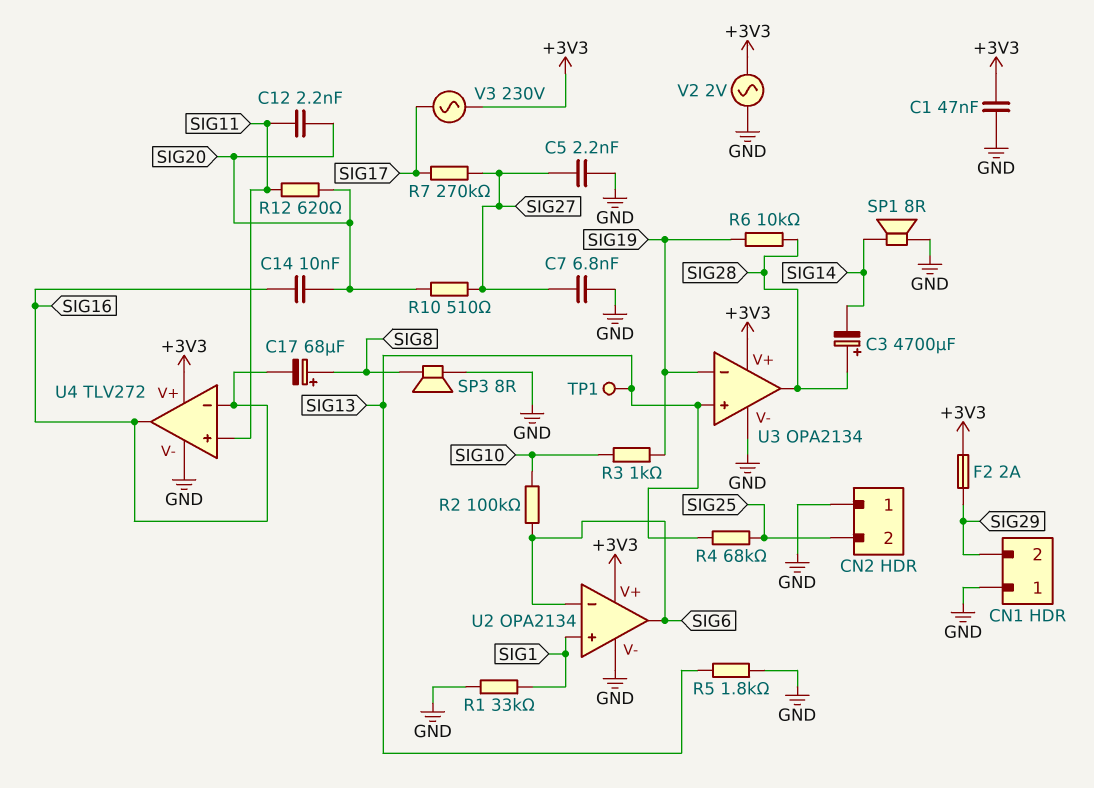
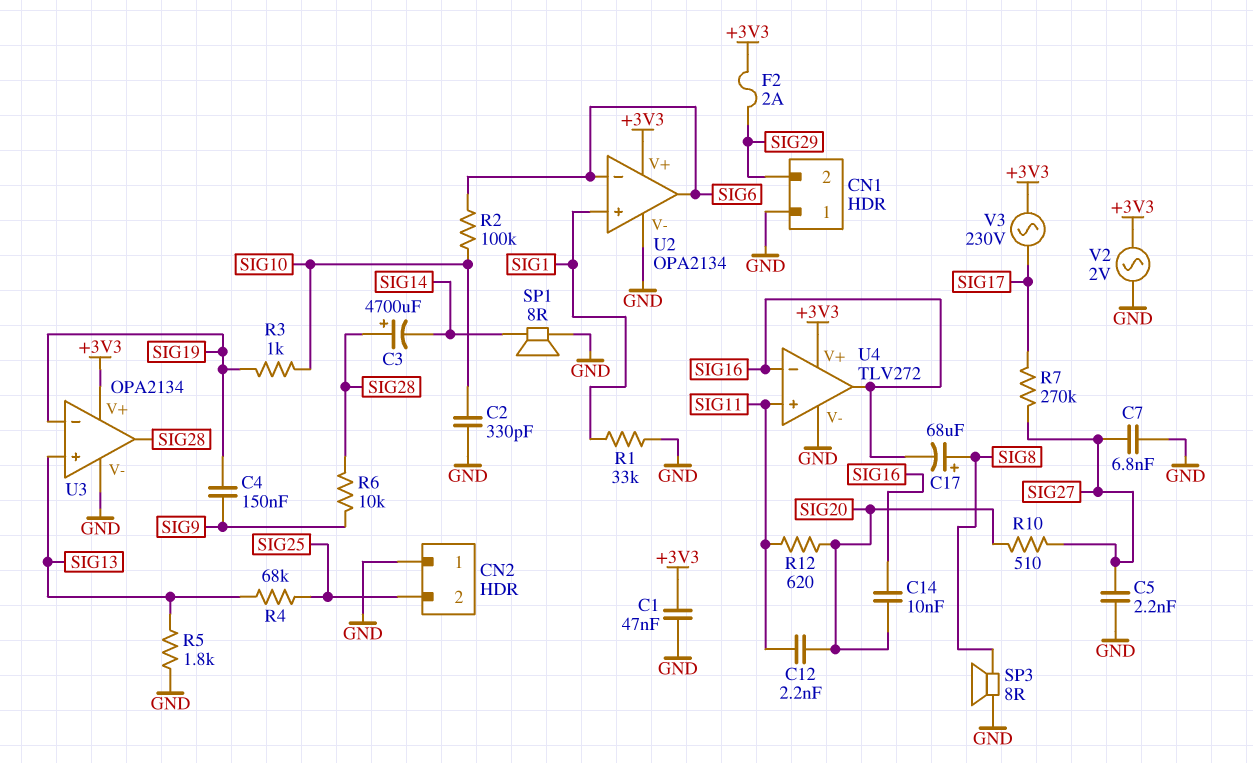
C2: none -> 330pF (GND, SIG10)
C4: none -> 150nF (SIG9, SIG19)
R6: 10k (SIG19, SIG28) -> 10k (SIG9, SIG28)
TP1: test point (SIG13) -> none

